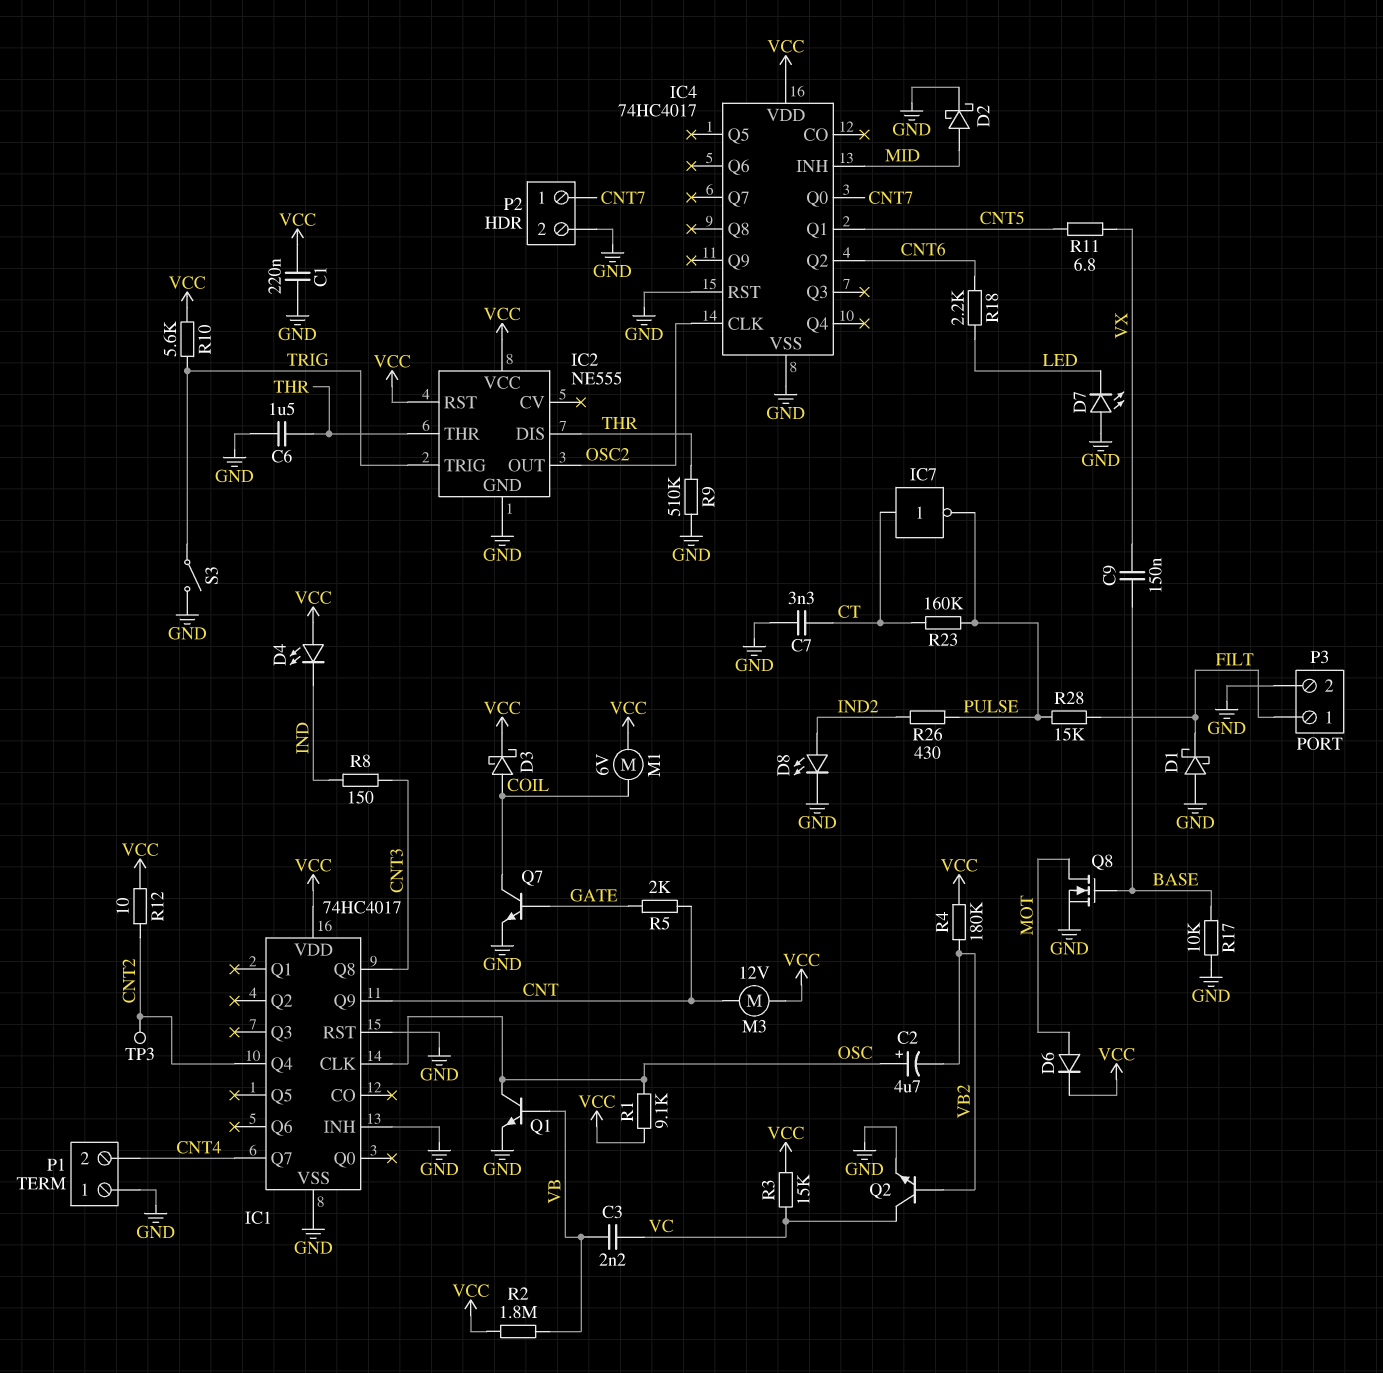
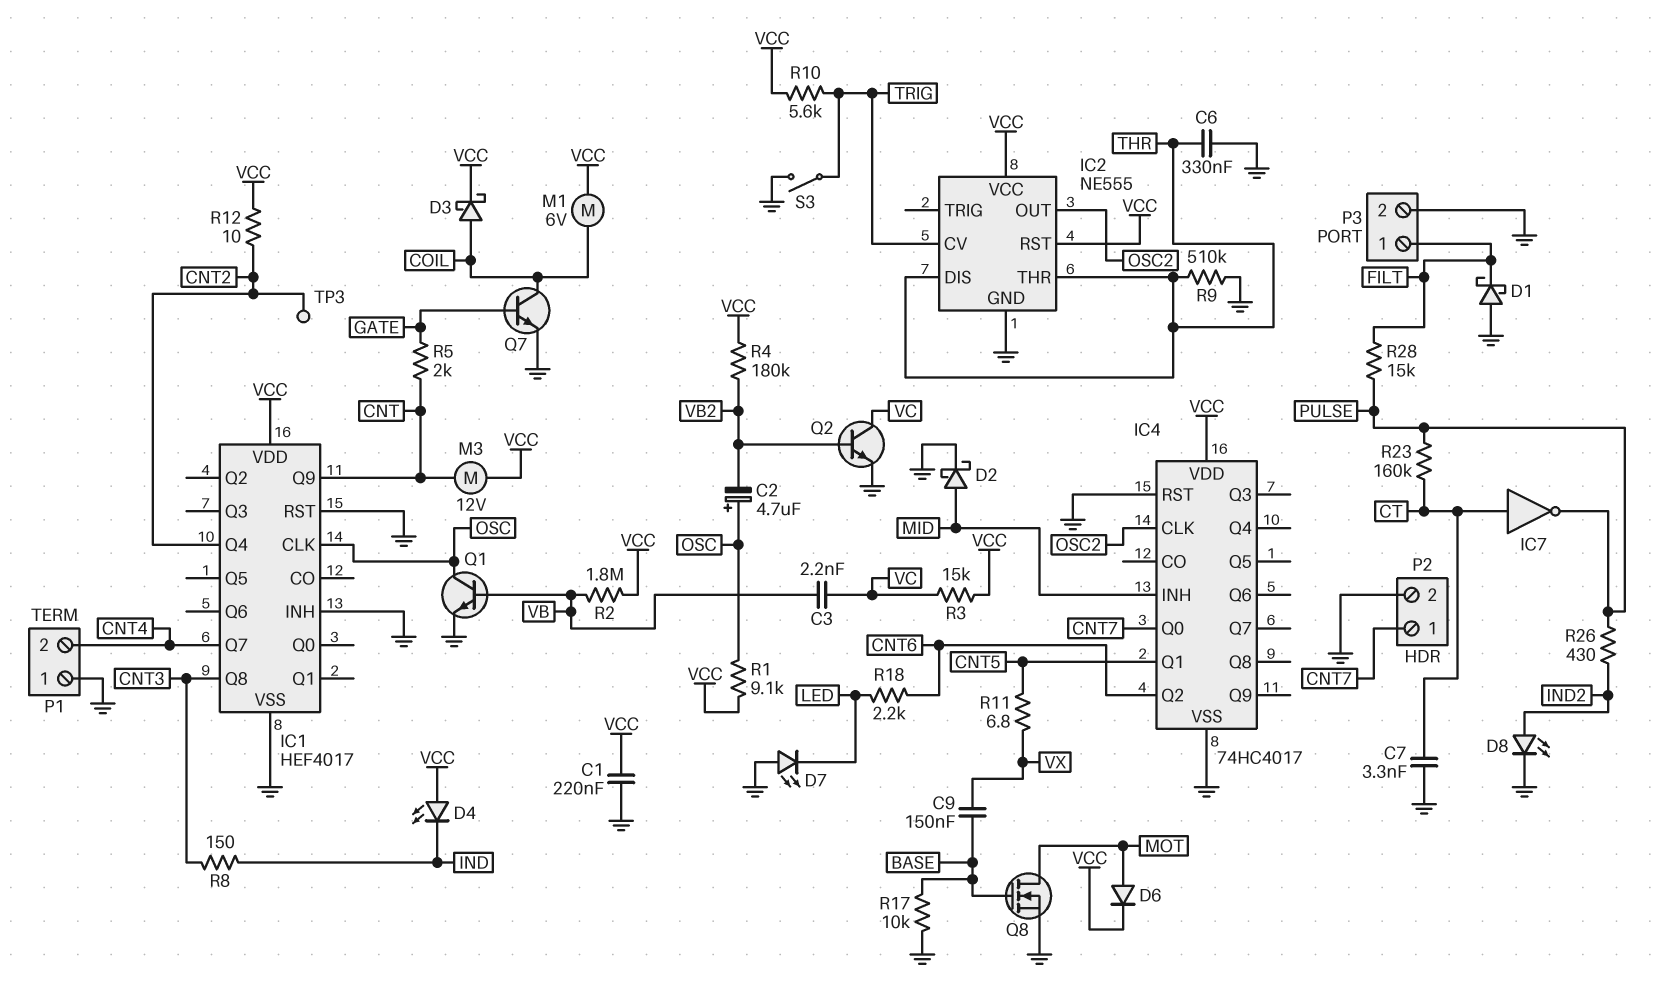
C6: 1.5uF (GND, THR) -> 330nF (GND, THR)
IC1: 74HC4017 -> HEF4017
IC2 pin CV: none -> TRIG
IC2 pin TRIG: TRIG -> none

